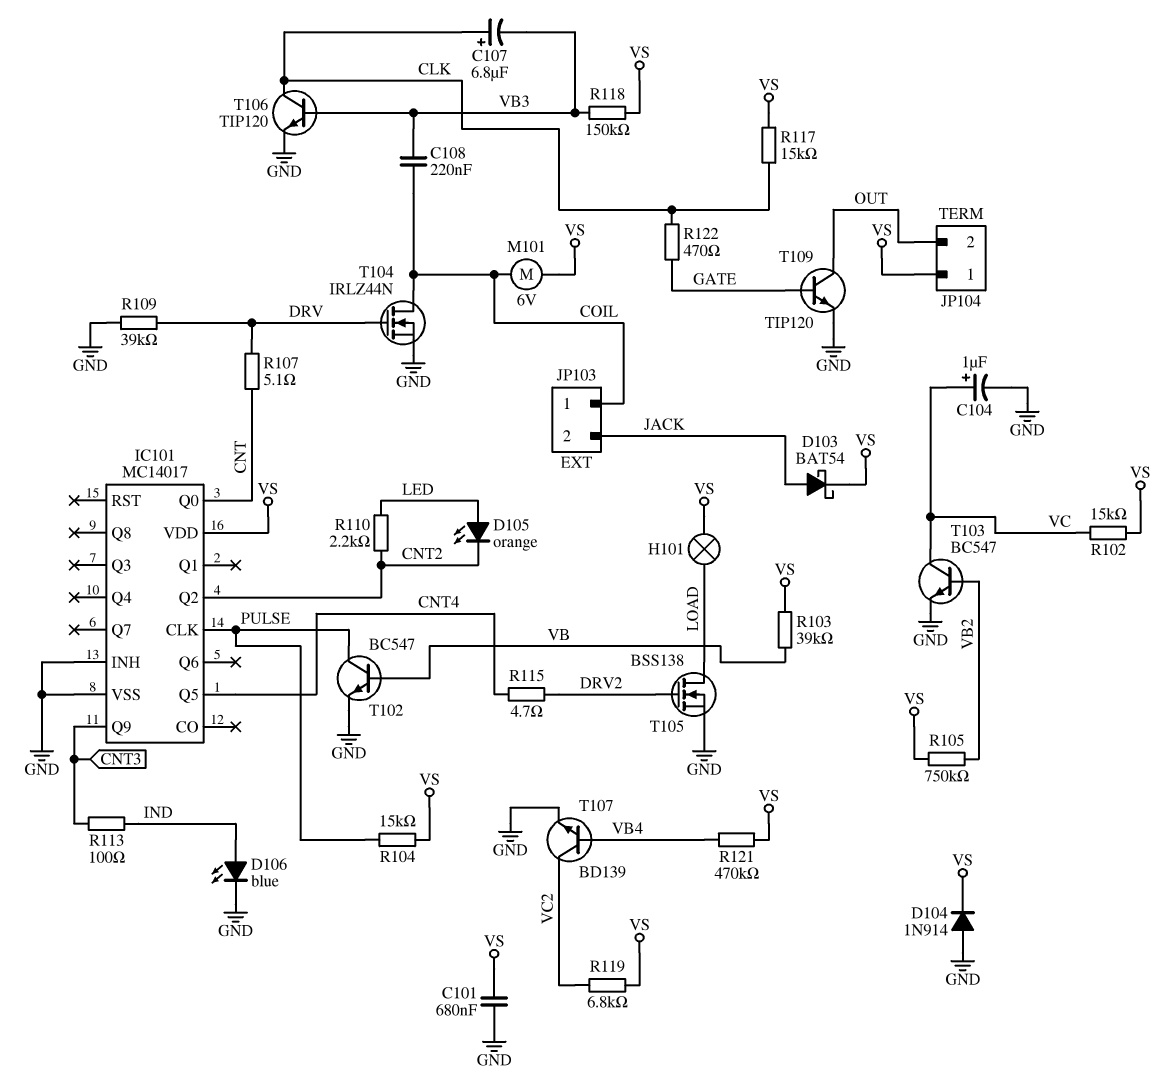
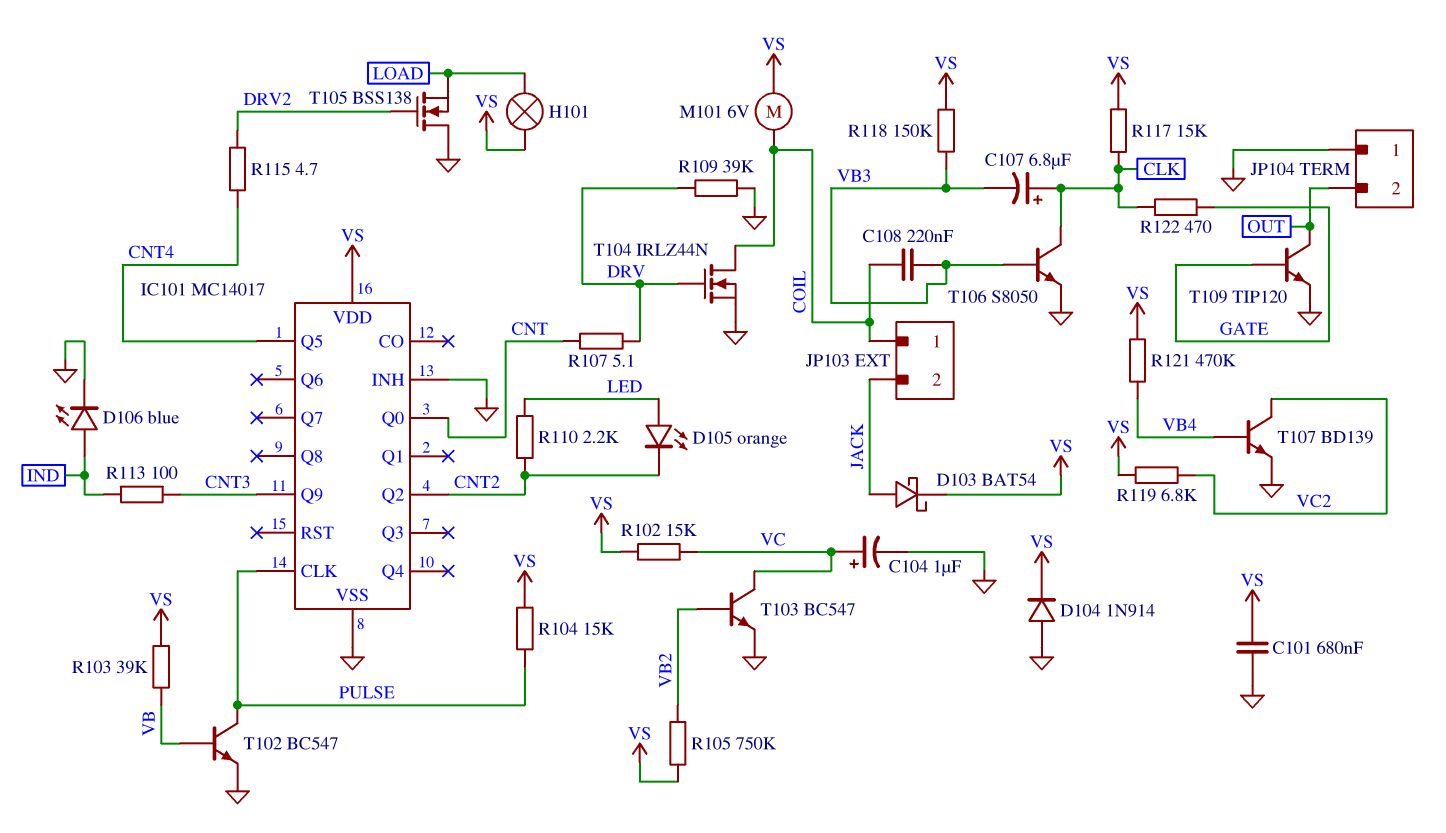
JP104 pin 1: VS -> GND
T105: NMOS BSS138 (G DRV2, D LOAD, S GND) -> NMOS BSS138 (G DRV2, D GND, S LOAD)
T106: NPN TIP120 (B VB3, C CLK, E GND) -> NPN S8050 (B VB3, C CLK, E GND)

